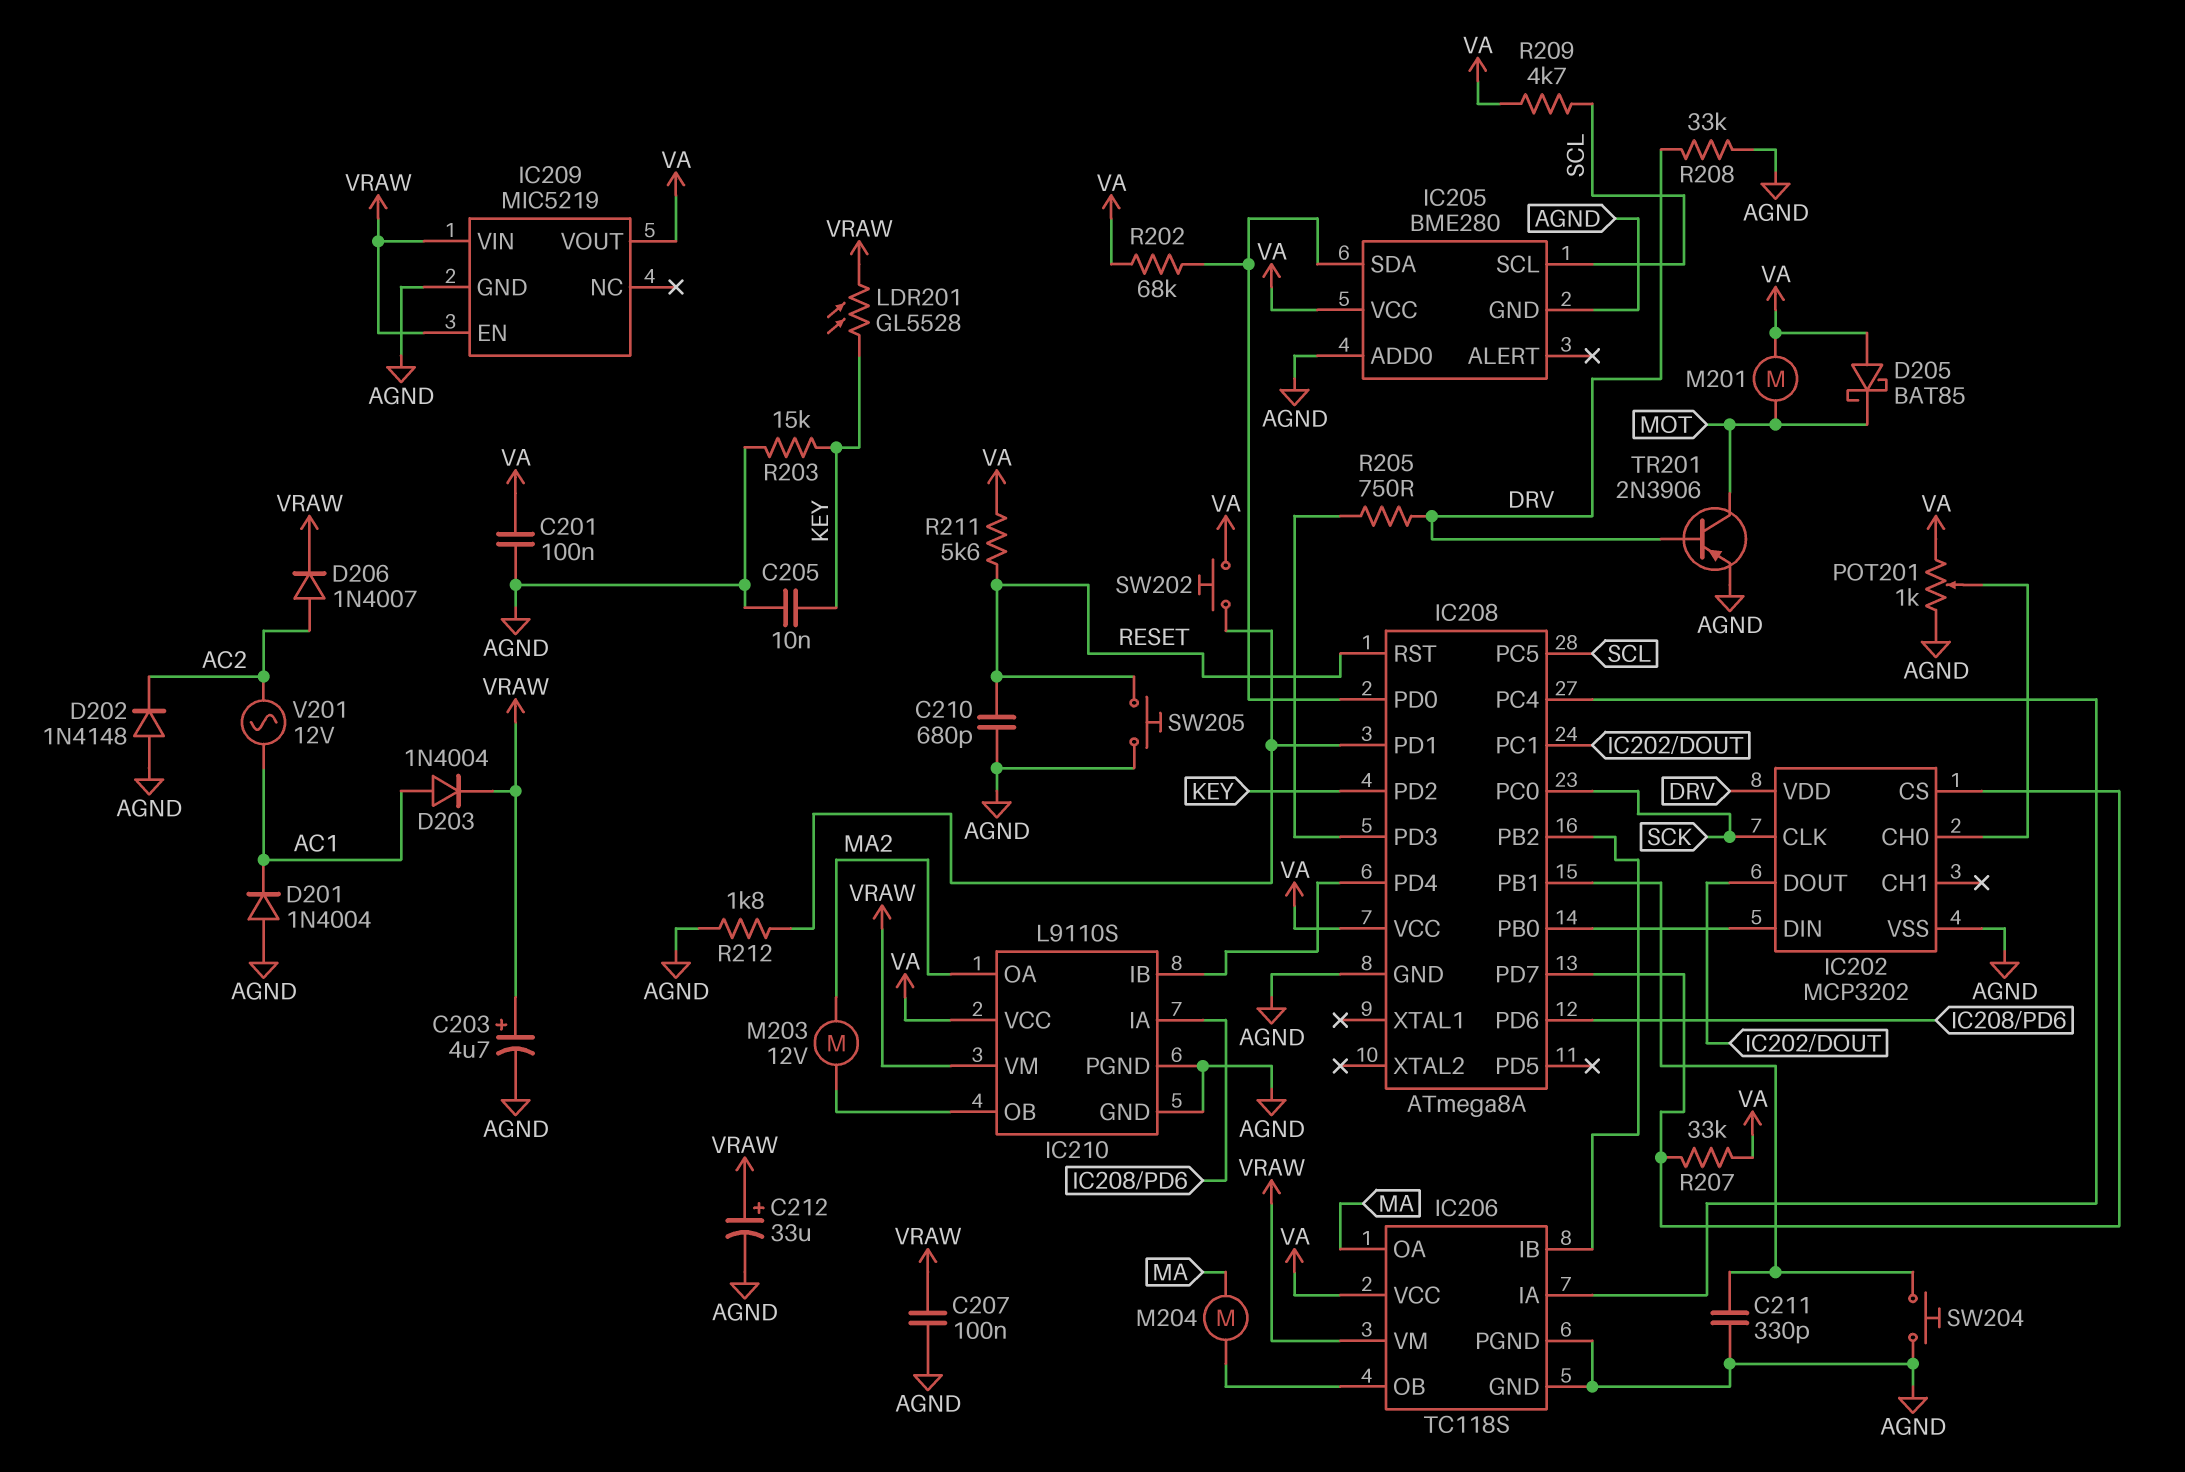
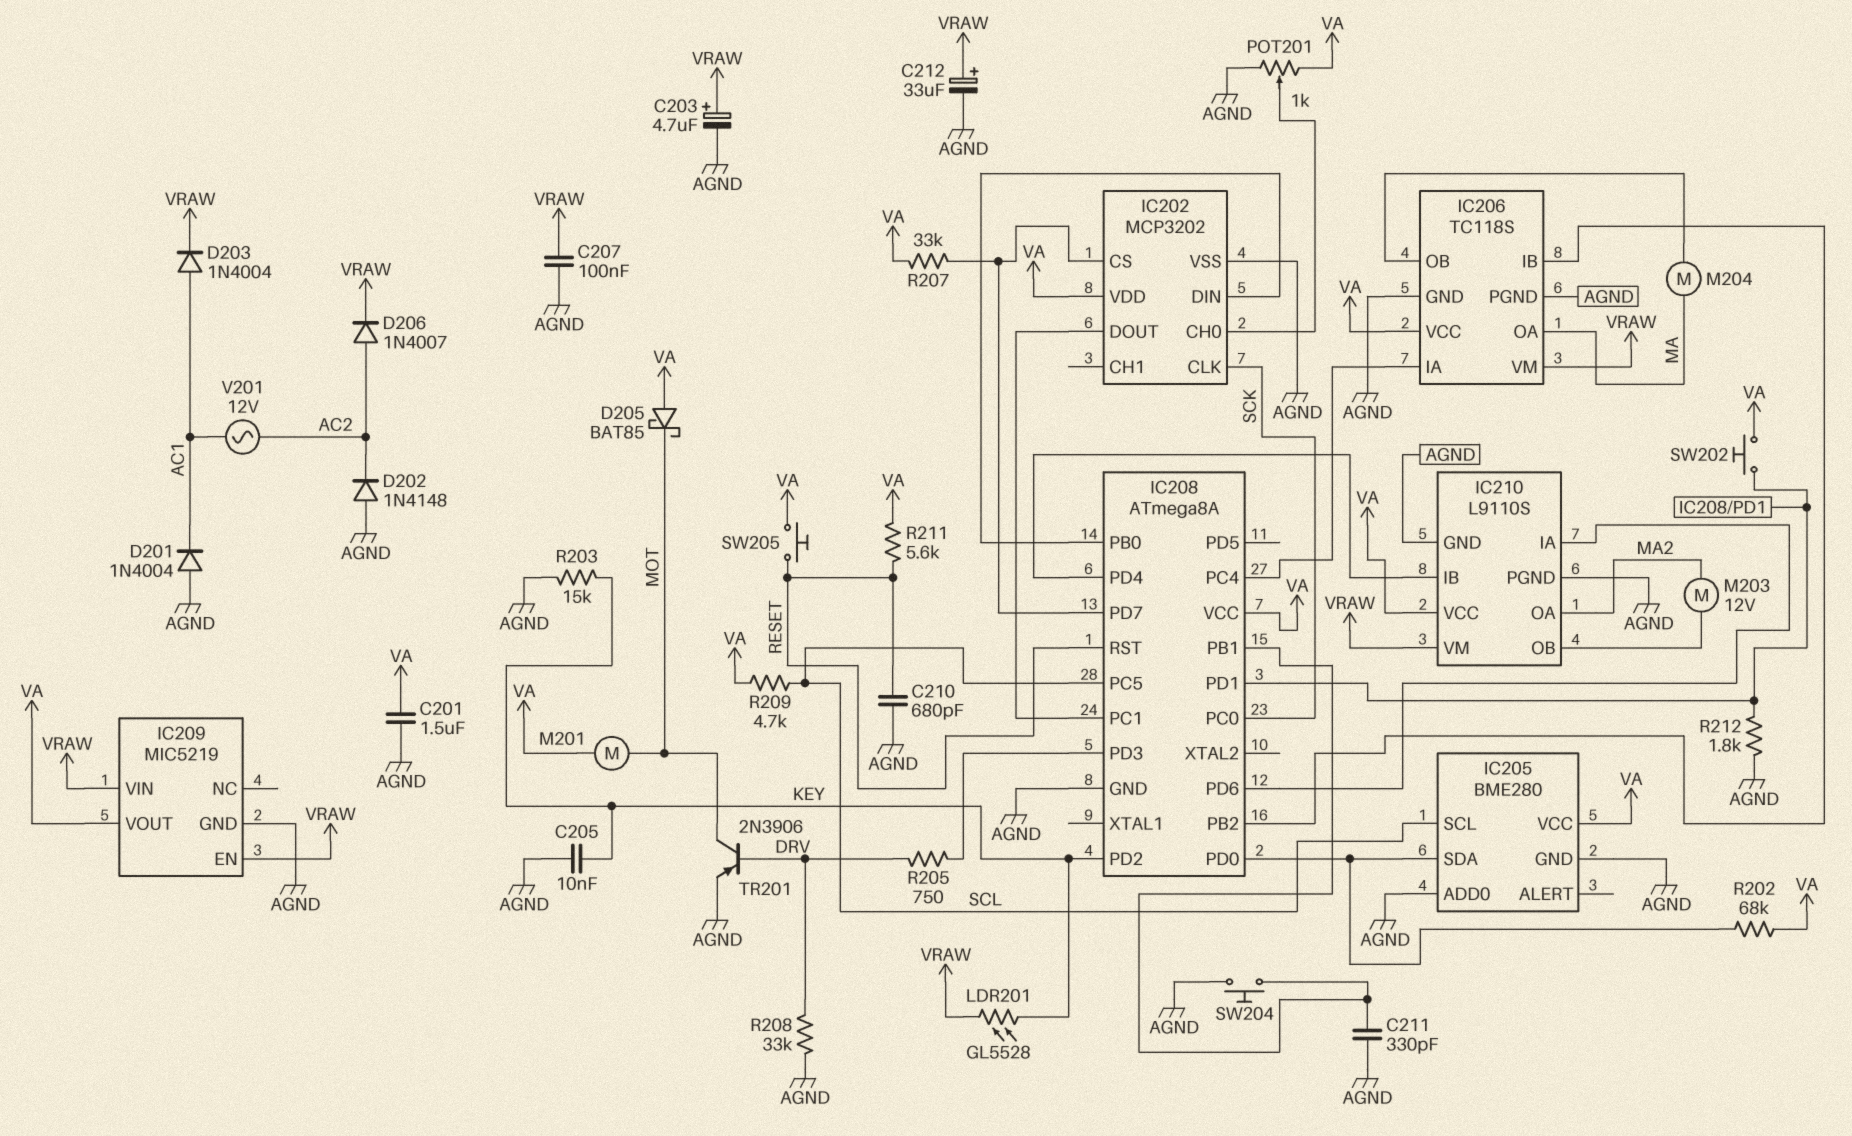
C201: 100nF (AGND, VA) -> 1.5uF (AGND, VA)
IC202 pin VDD: DRV -> VA
SW205: button (AGND, RESET) -> button (RESET, VA)

